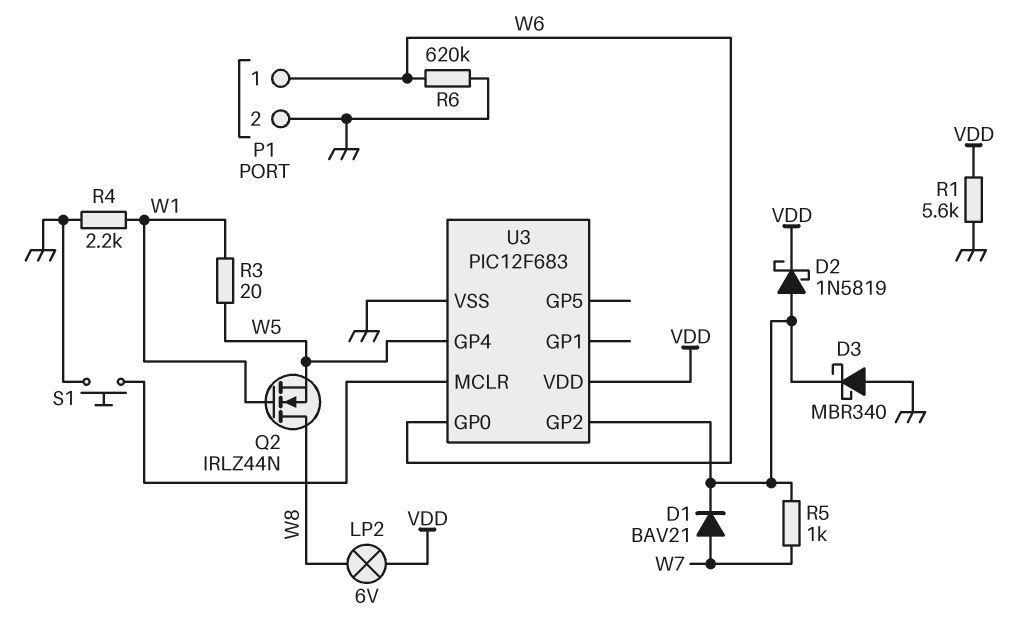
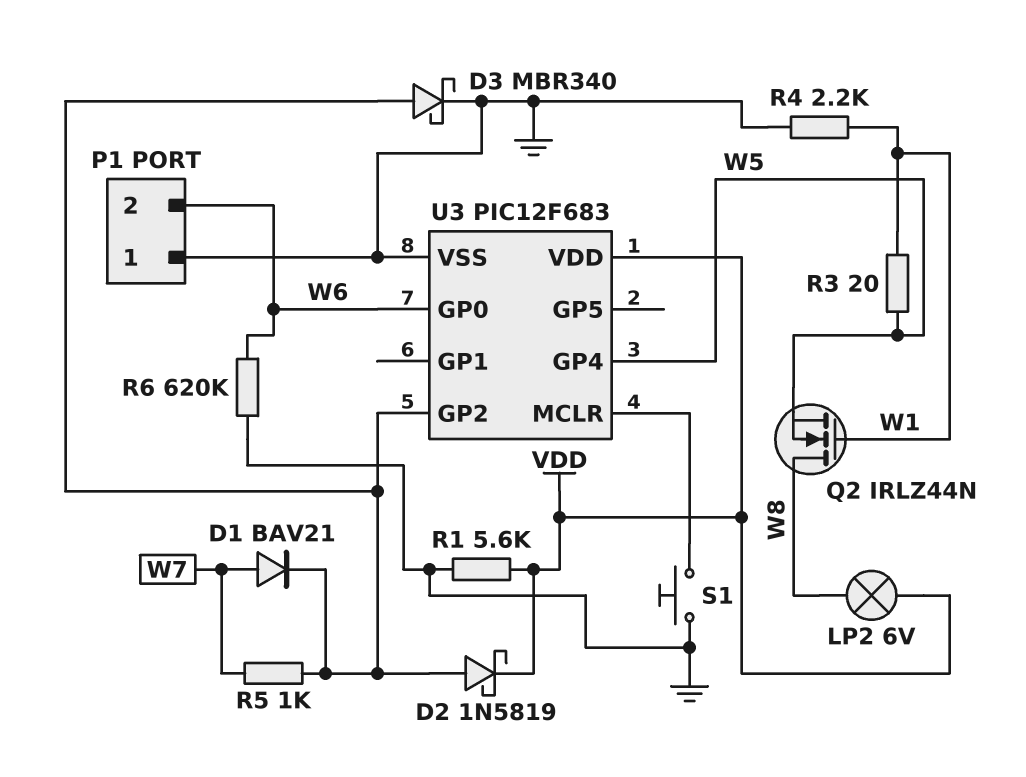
D3: schottky MBR340 (A GND, K U3/GP2) -> schottky MBR340 (A U3/GP2, K GND)
P1 pin 1: W6 -> GND
P1 pin 2: GND -> W6

